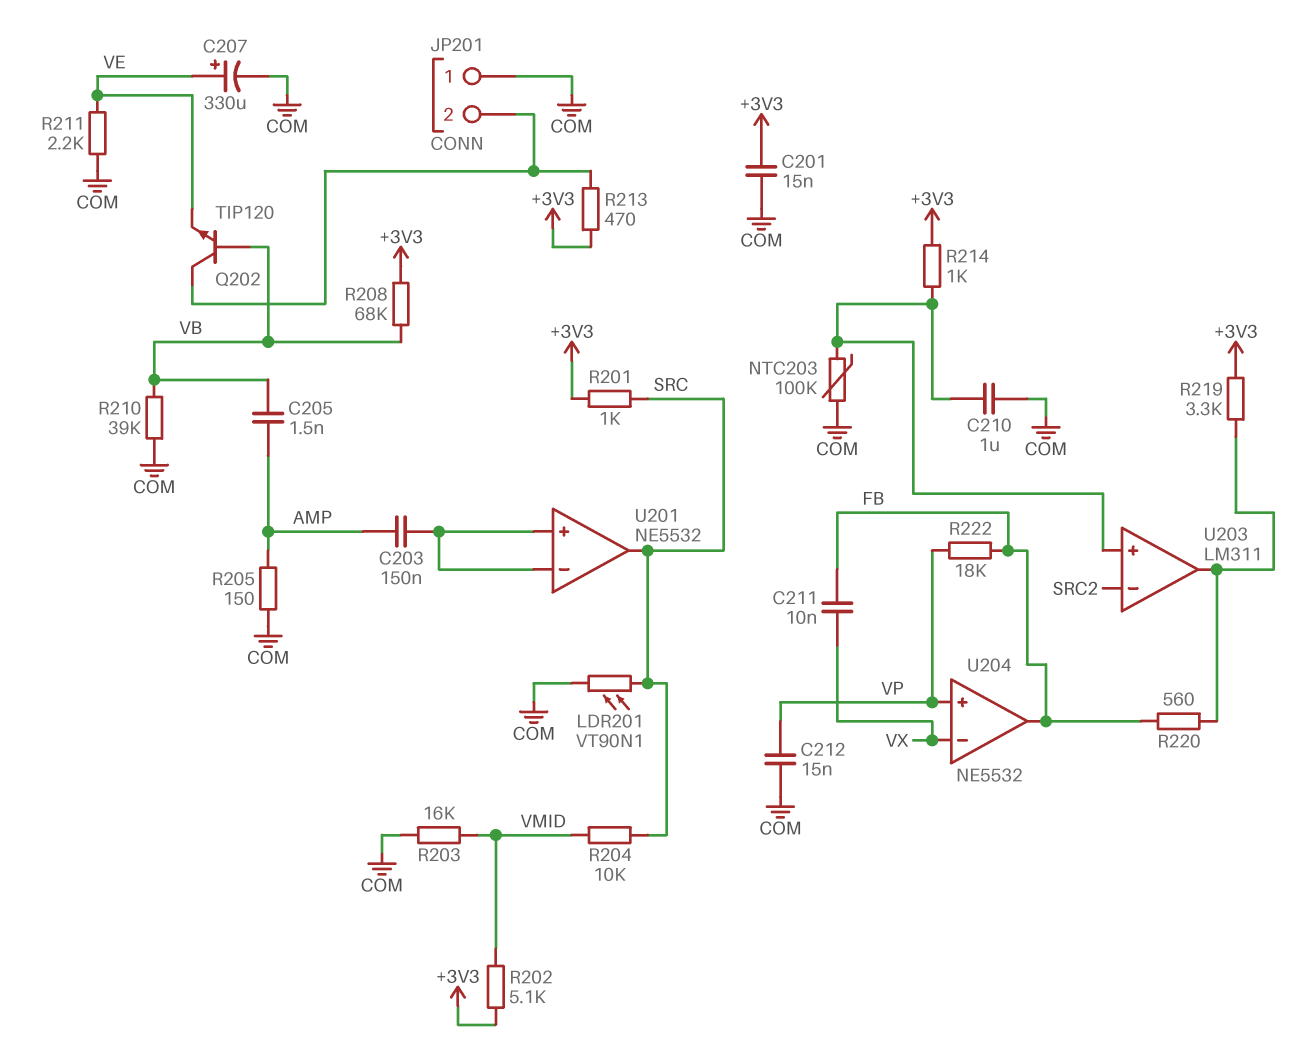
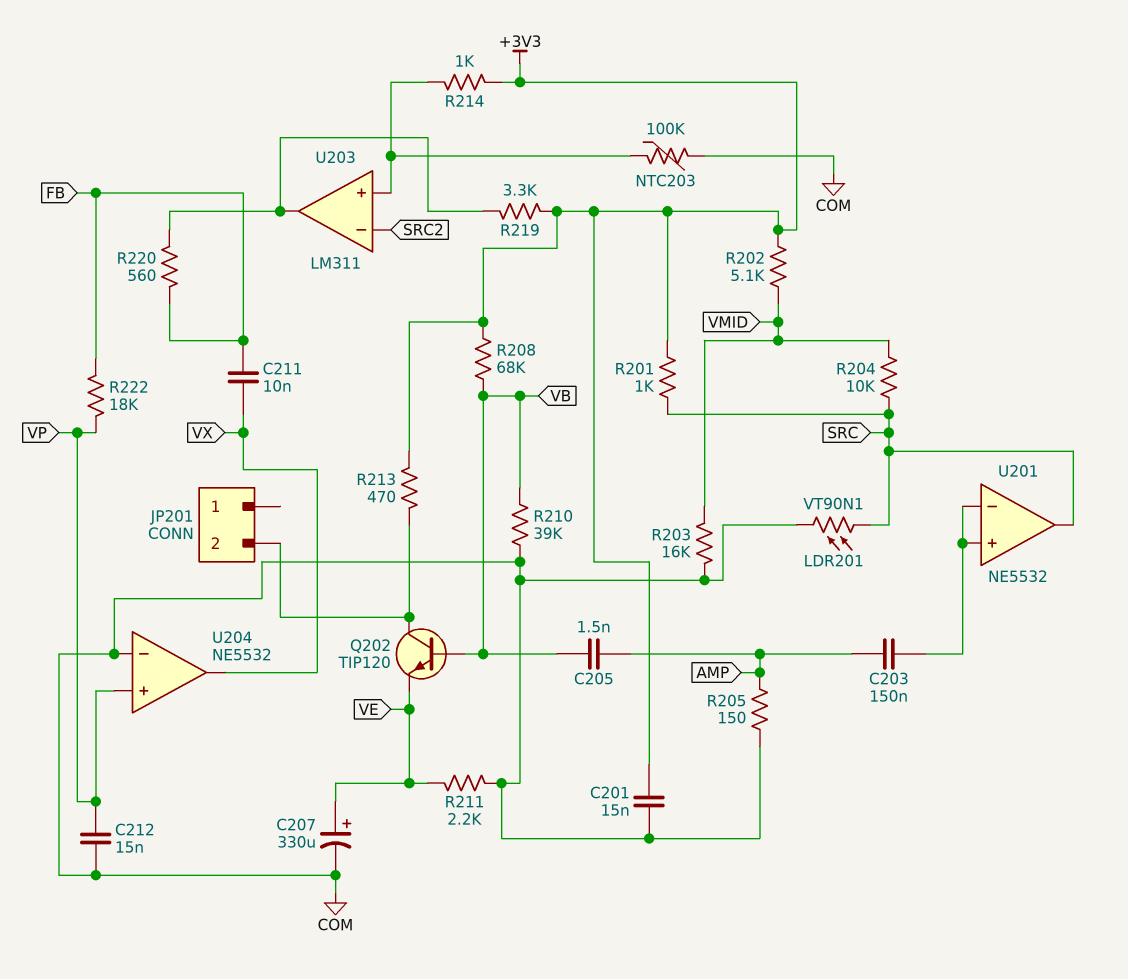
C210: 1uF (COM, U203/in+) -> none
JP201 pin 1: COM -> none
U204 pin in-: VX -> COM
U204 pin out: FB -> VX

